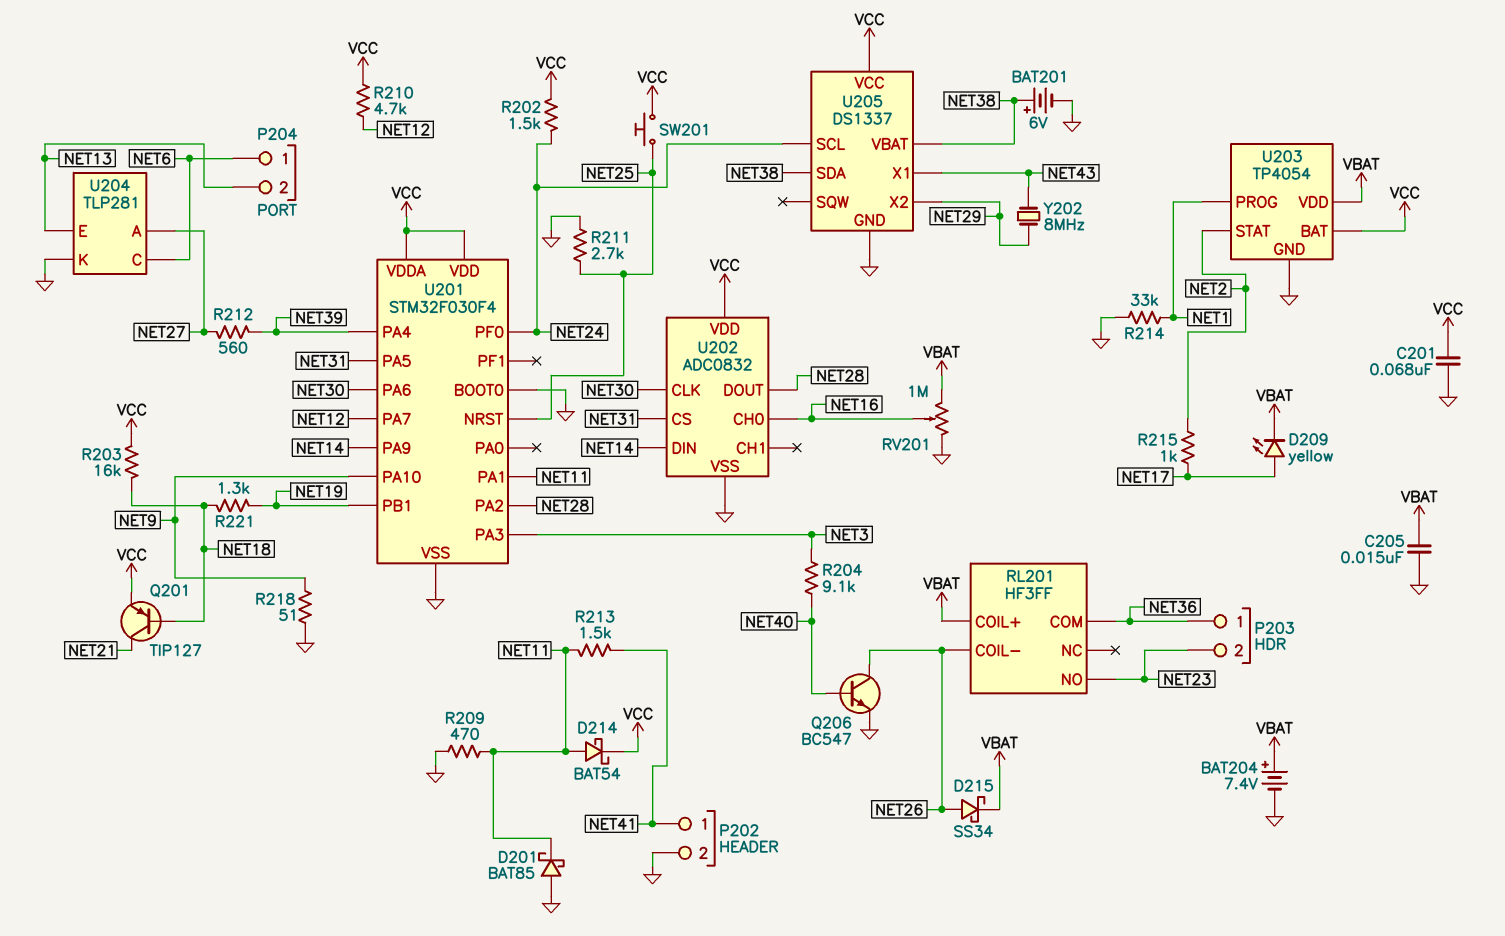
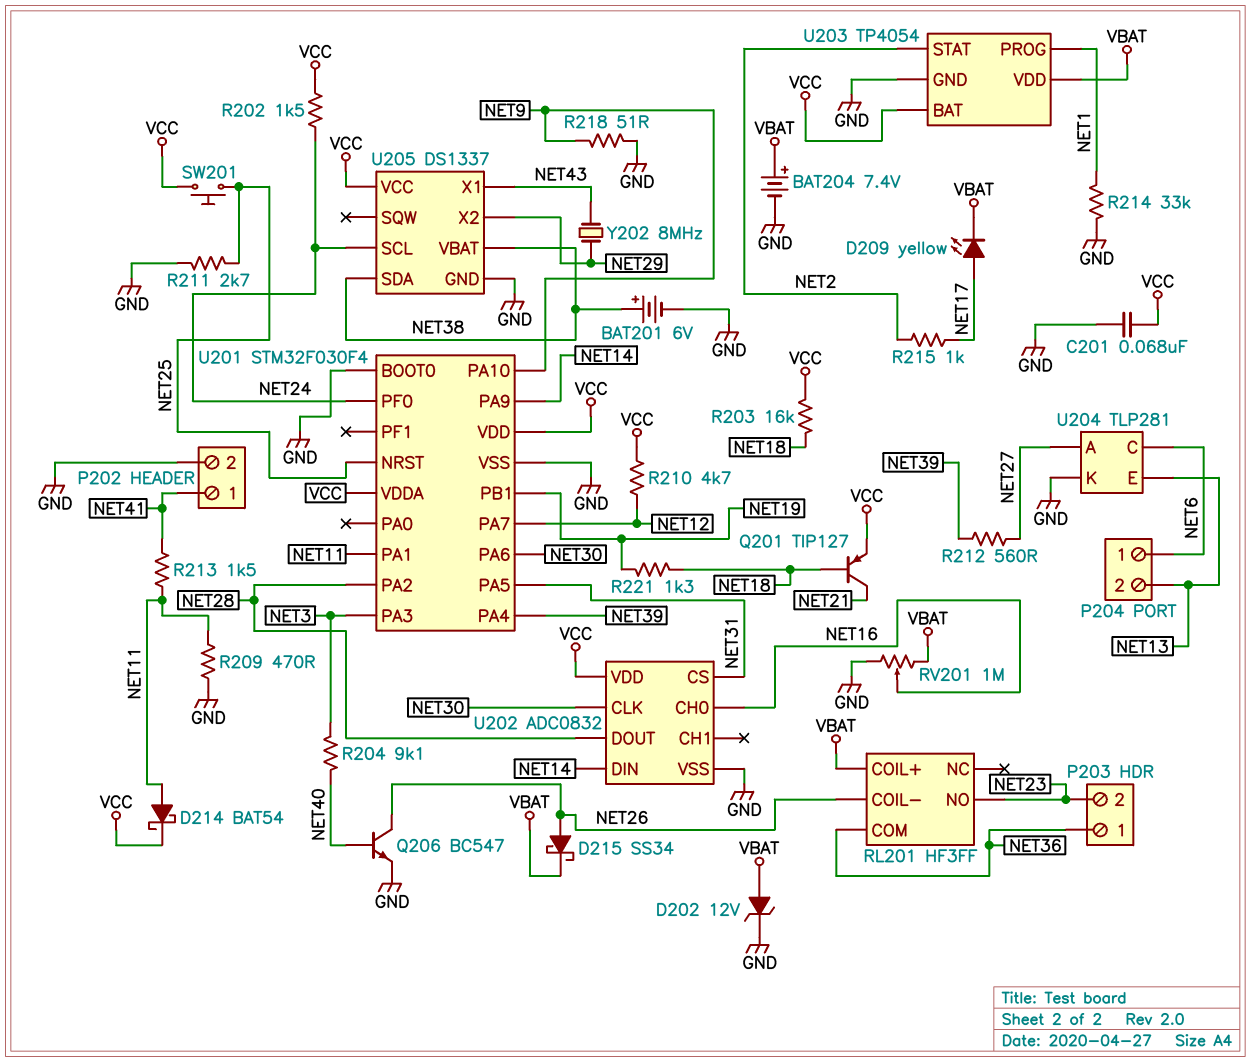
C205: 15nF (GND, VBAT) -> none
D201: schottky BAT85 (A GND, K NET11) -> none
D202: none -> zener 12V (A VBAT, K GND)

